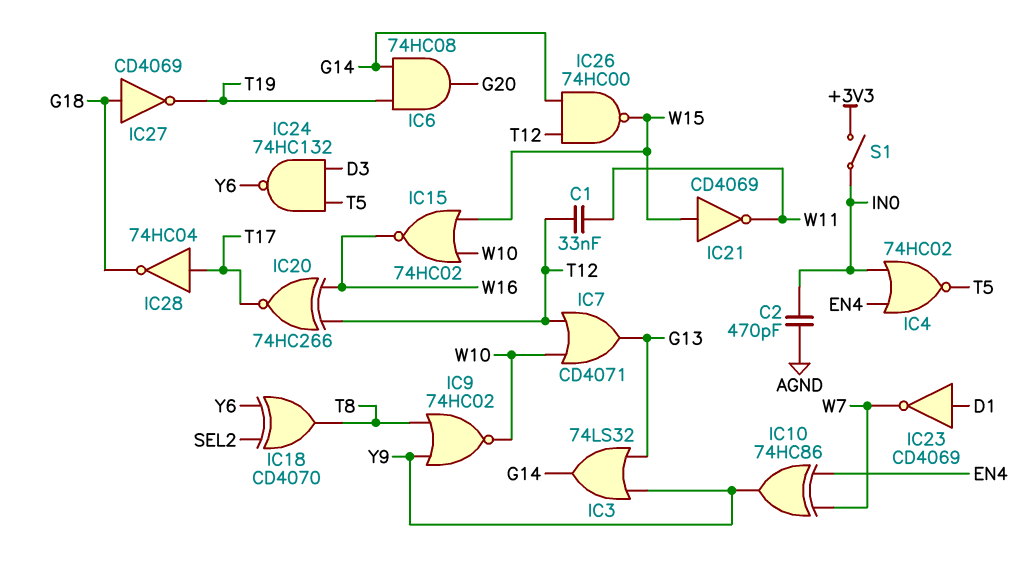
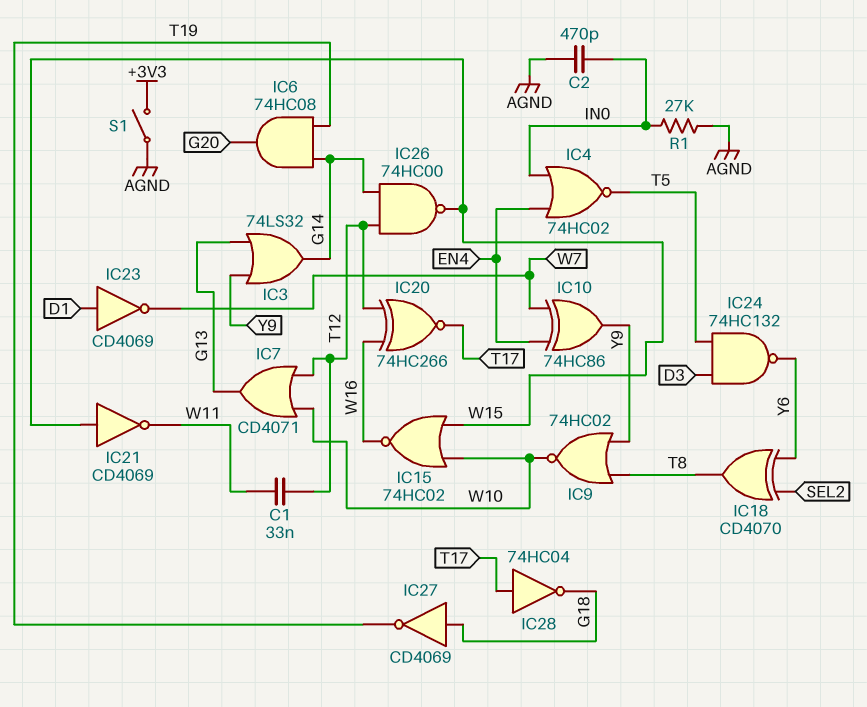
R1: none -> 27k (AGND, IN0)
S1: switch (+3V3, IN0) -> switch (+3V3, AGND)

